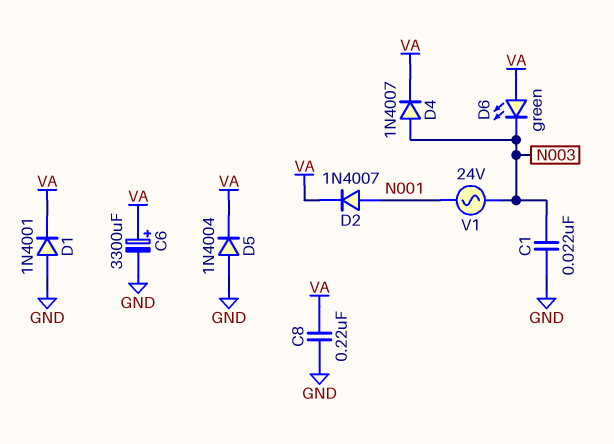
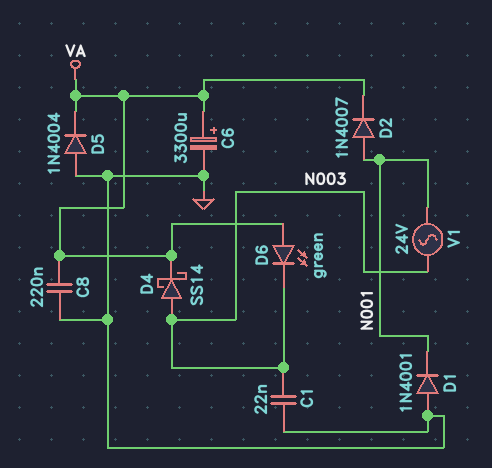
D1: diode 1N4001 (A GND, K VA) -> diode 1N4001 (A GND, K N001)
D4: diode 1N4007 (A N003, K VA) -> schottky SS14 (A N003, K VA)

